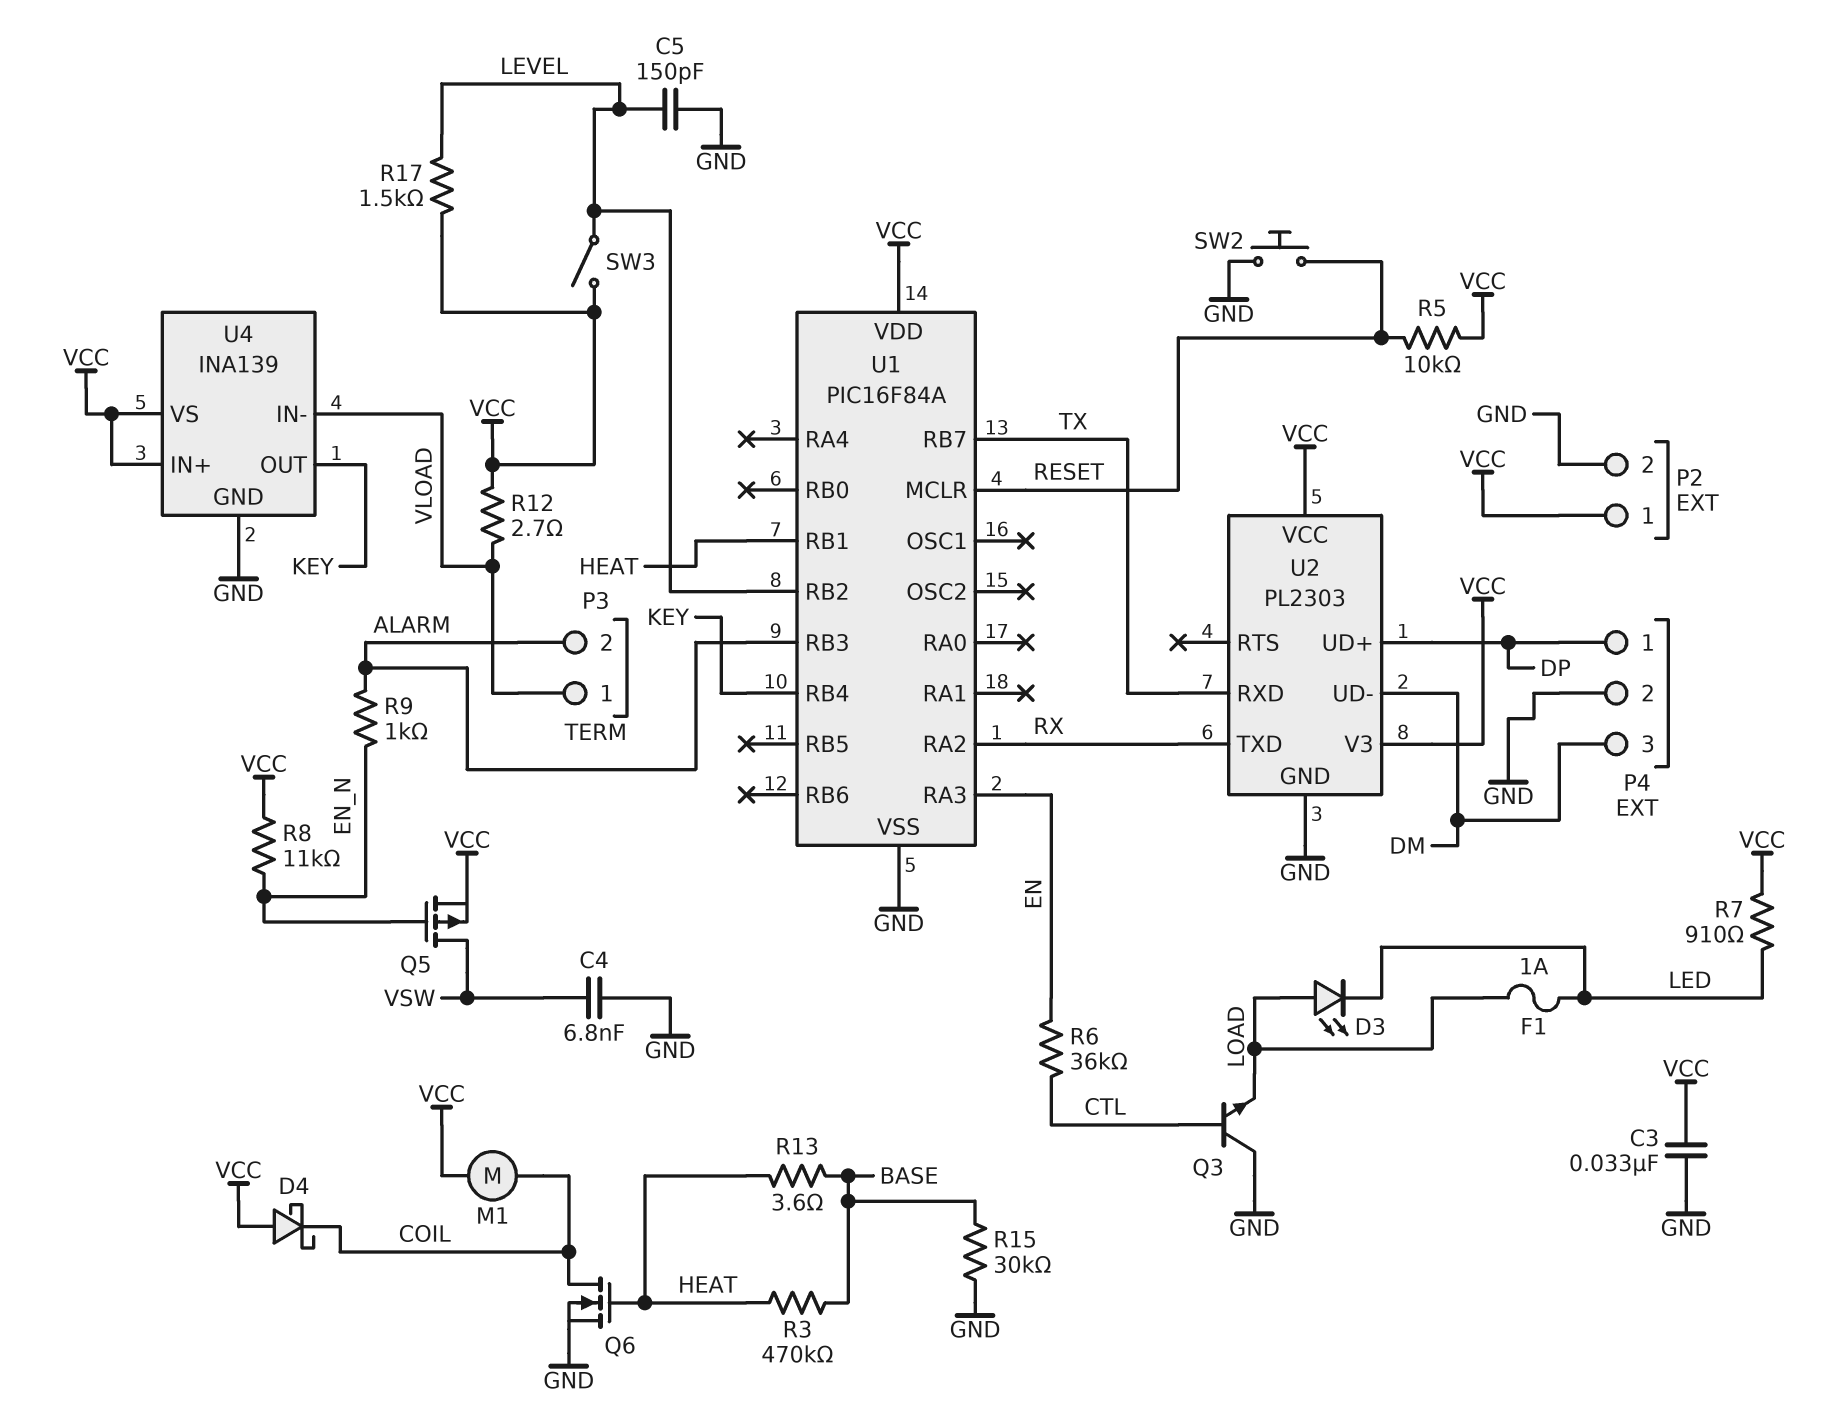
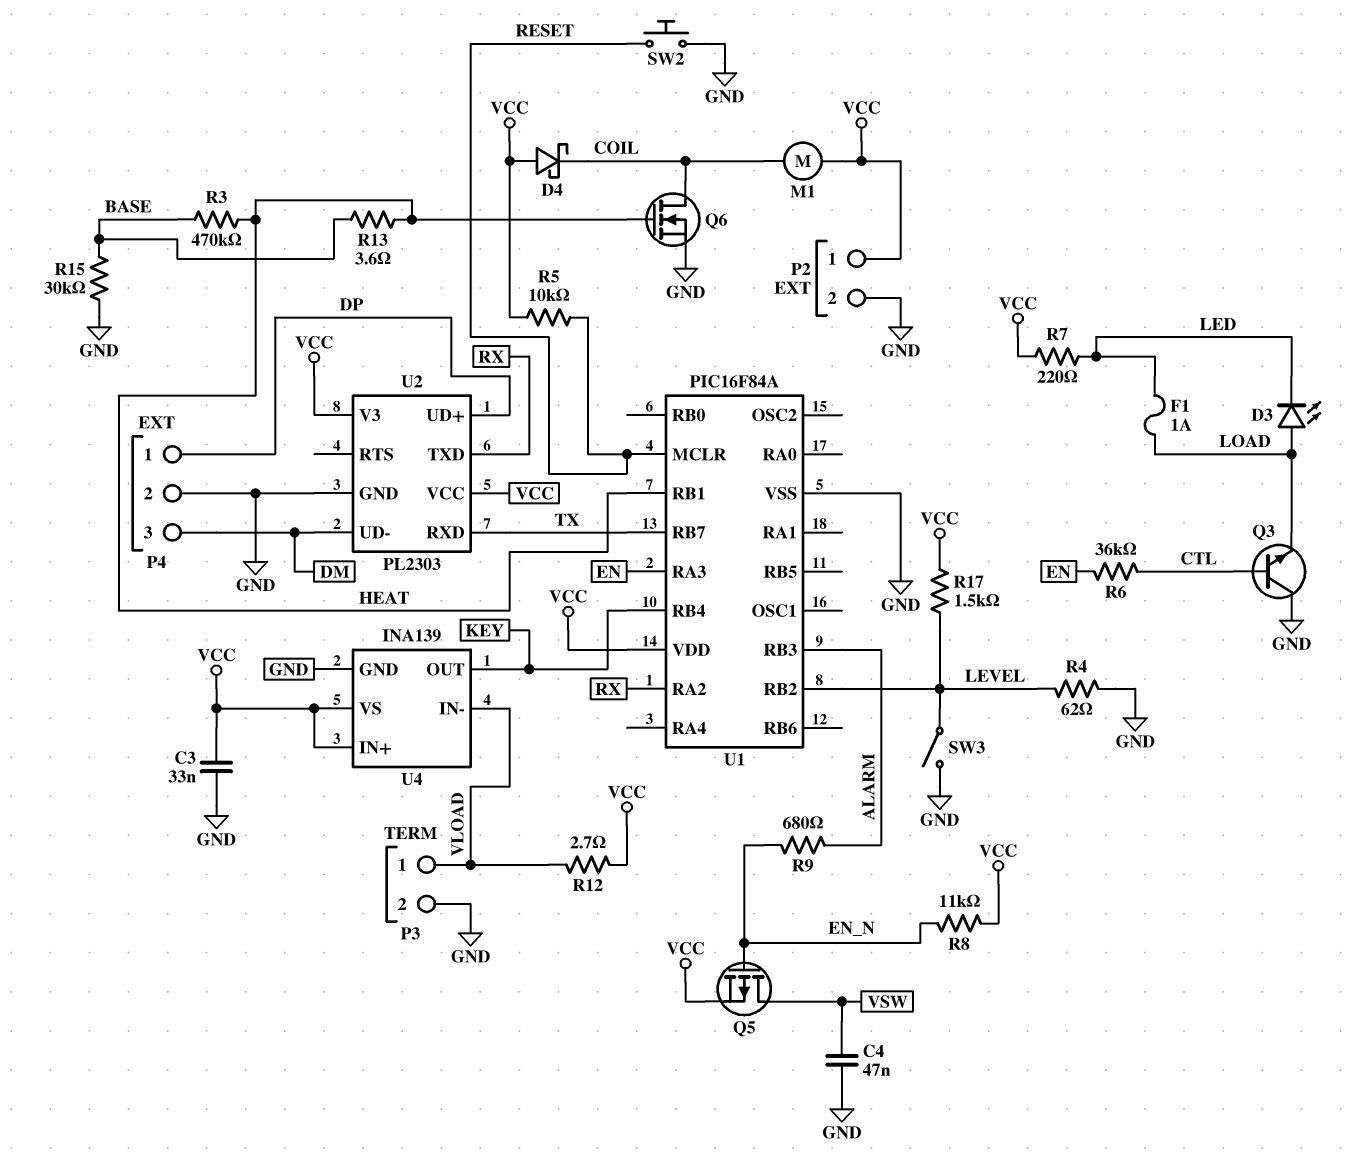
C4: 6.8nF (GND, VSW) -> 47nF (GND, VSW)
C5: 150pF (GND, LEVEL) -> none
P3 pin 2: ALARM -> GND
R4: none -> 62 (GND, LEVEL)
R7: 910 (LED, VCC) -> 220 (LED, VCC)
R9: 1k (ALARM, EN_N) -> 680 (ALARM, EN_N)
SW3: switch (LEVEL, VCC) -> switch (GND, LEVEL)

